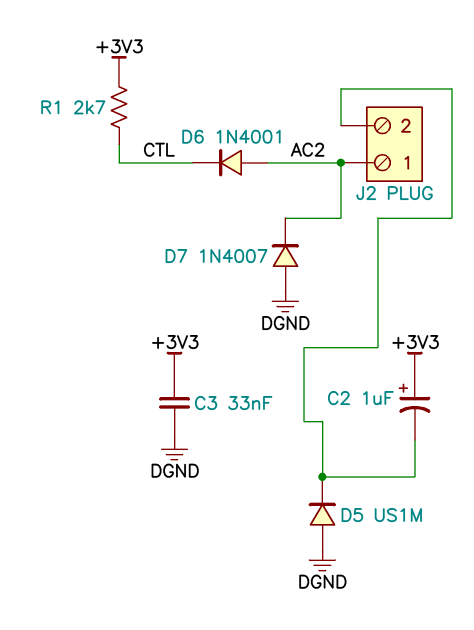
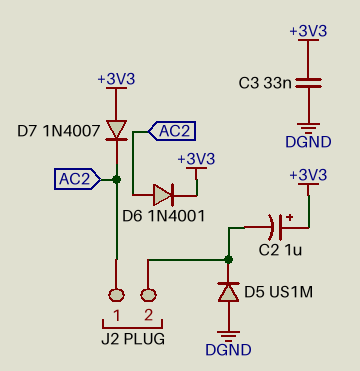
D6: diode 1N4001 (A AC2, K CTL) -> diode 1N4001 (A AC2, K +3V3)
D7: diode 1N4007 (A DGND, K AC2) -> diode 1N4007 (A +3V3, K AC2)
R1: 2.7k (+3V3, CTL) -> none

